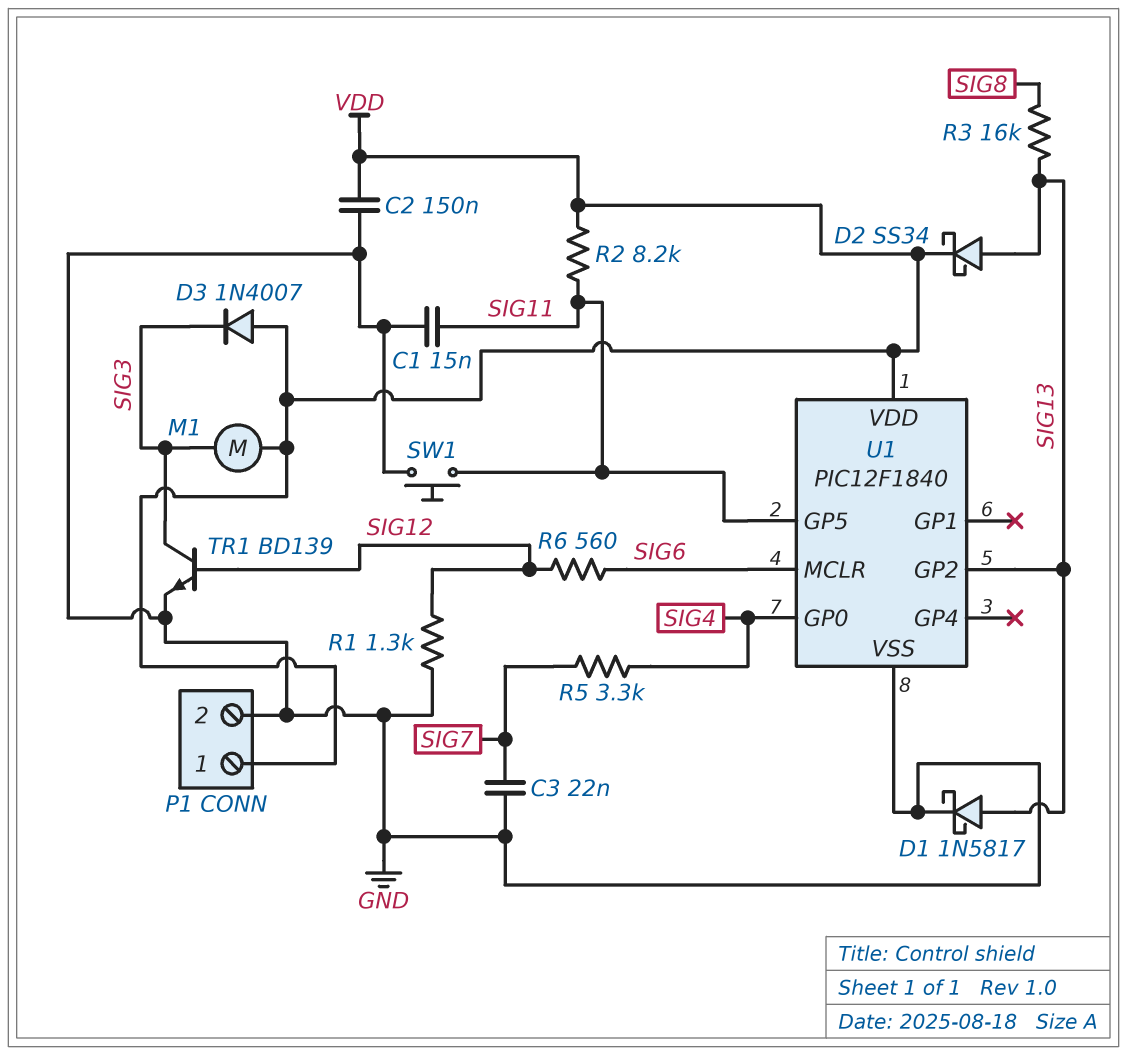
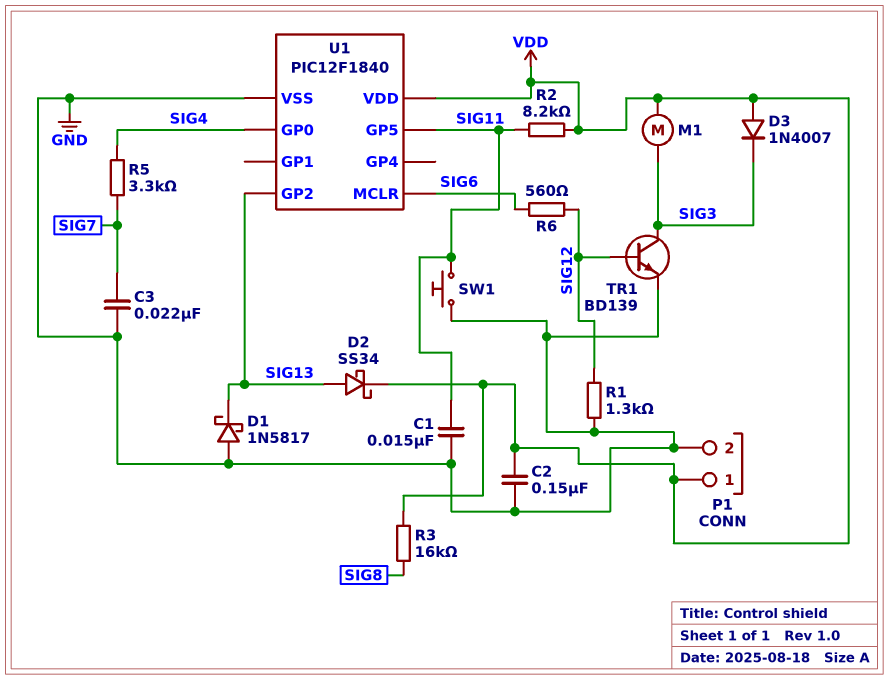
D1: schottky 1N5817 (A SIG13, K GND) -> schottky 1N5817 (A GND, K SIG13)
R3: 16k (SIG8, SIG13) -> 16k (SIG8, VDD)

